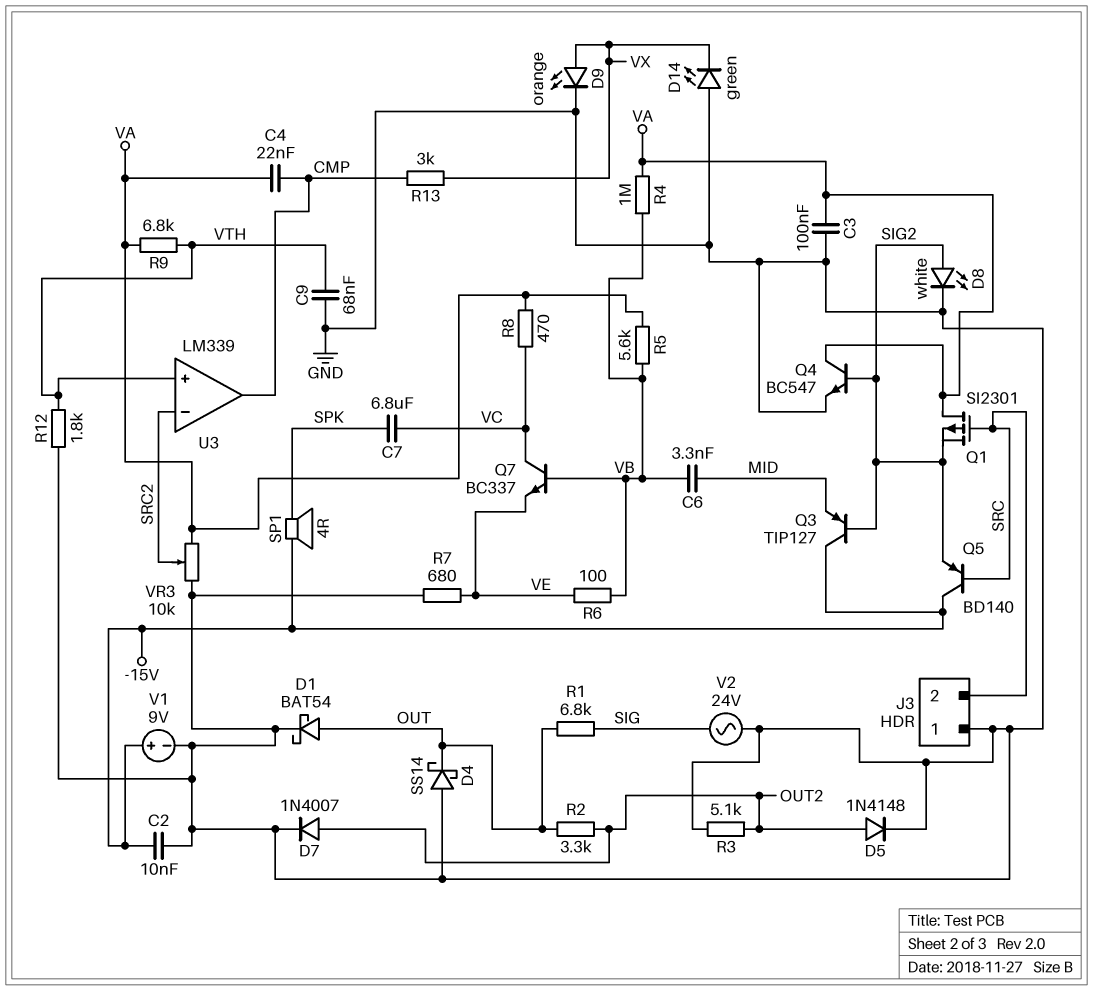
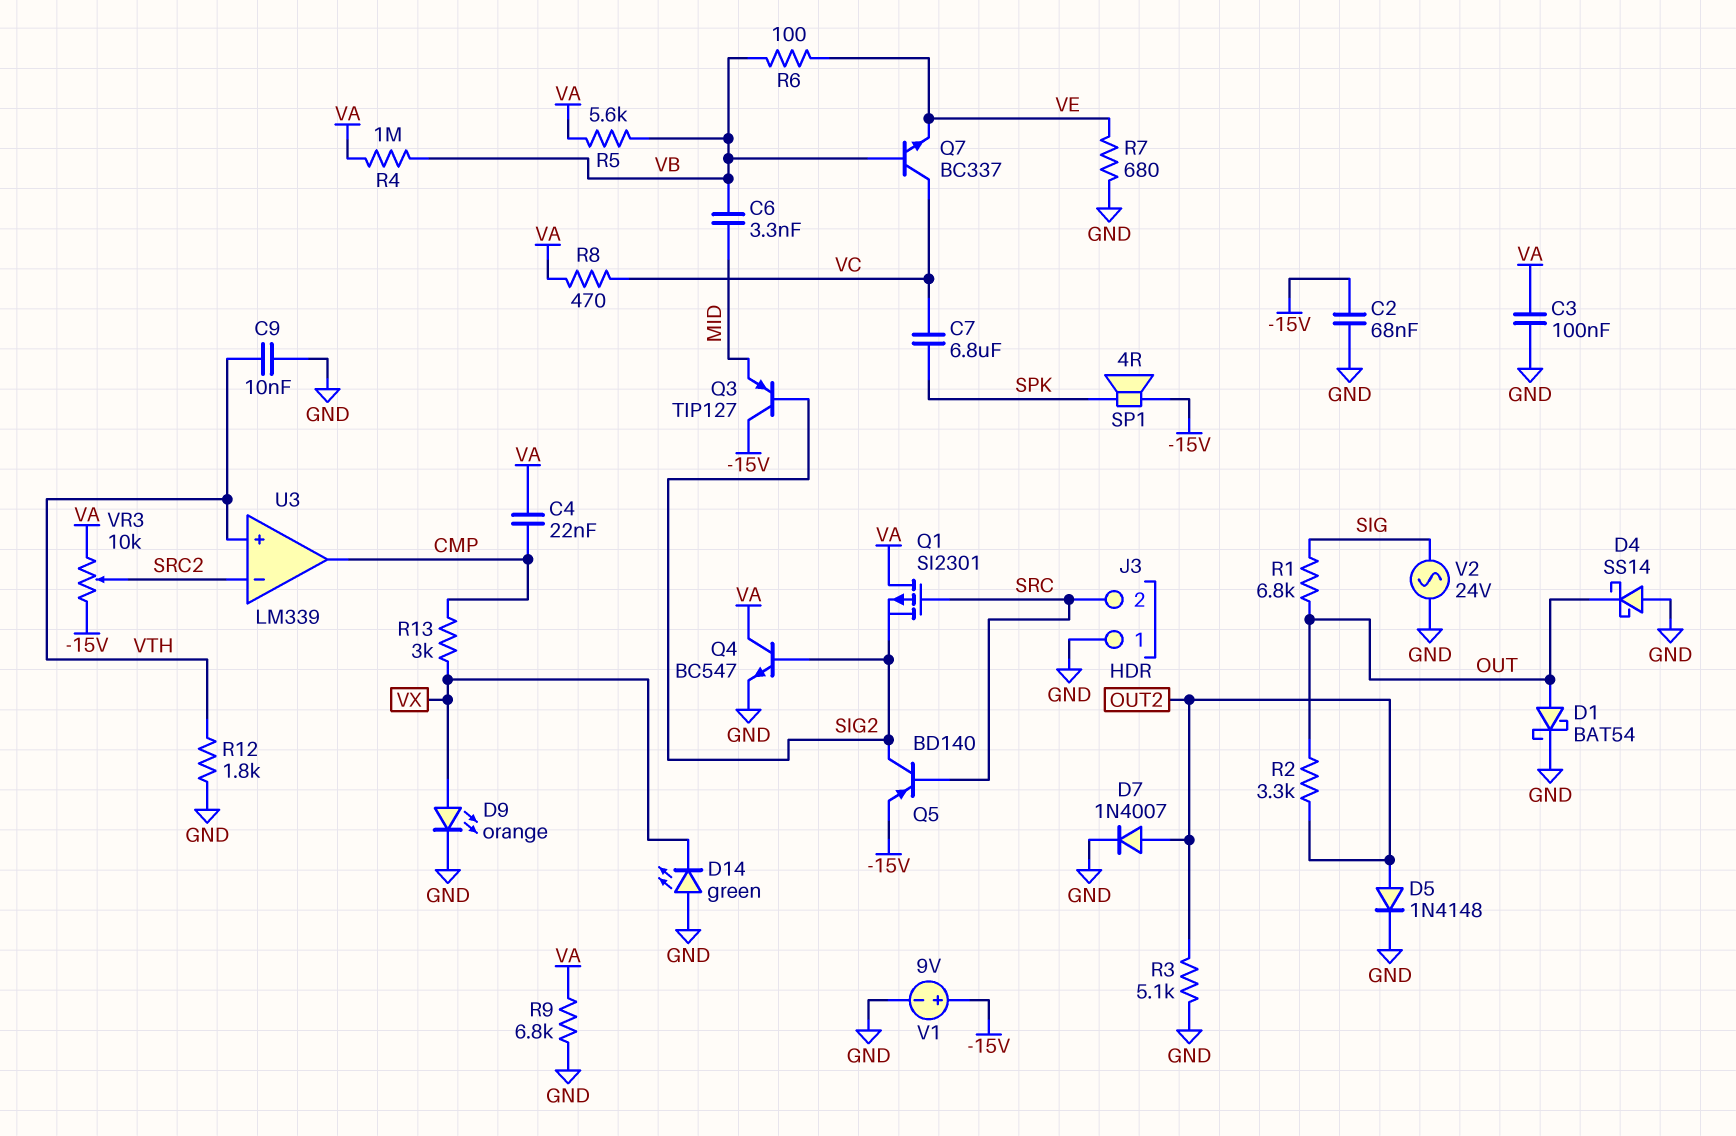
C2: 10nF (-15V, GND) -> 68nF (-15V, GND)
C9: 68nF (GND, VTH) -> 10nF (GND, VTH)
D8: LED white (A SIG2, K GND) -> none
Q5: PNP BD140 (B SRC, C -15V, E SIG2) -> PNP BD140 (B SRC, C SIG2, E -15V)
R9: 6.8k (VA, VTH) -> 6.8k (GND, VA)
VR3: 10k (GND, VA, wiper SRC2) -> 10k (-15V, VA, wiper SRC2)

